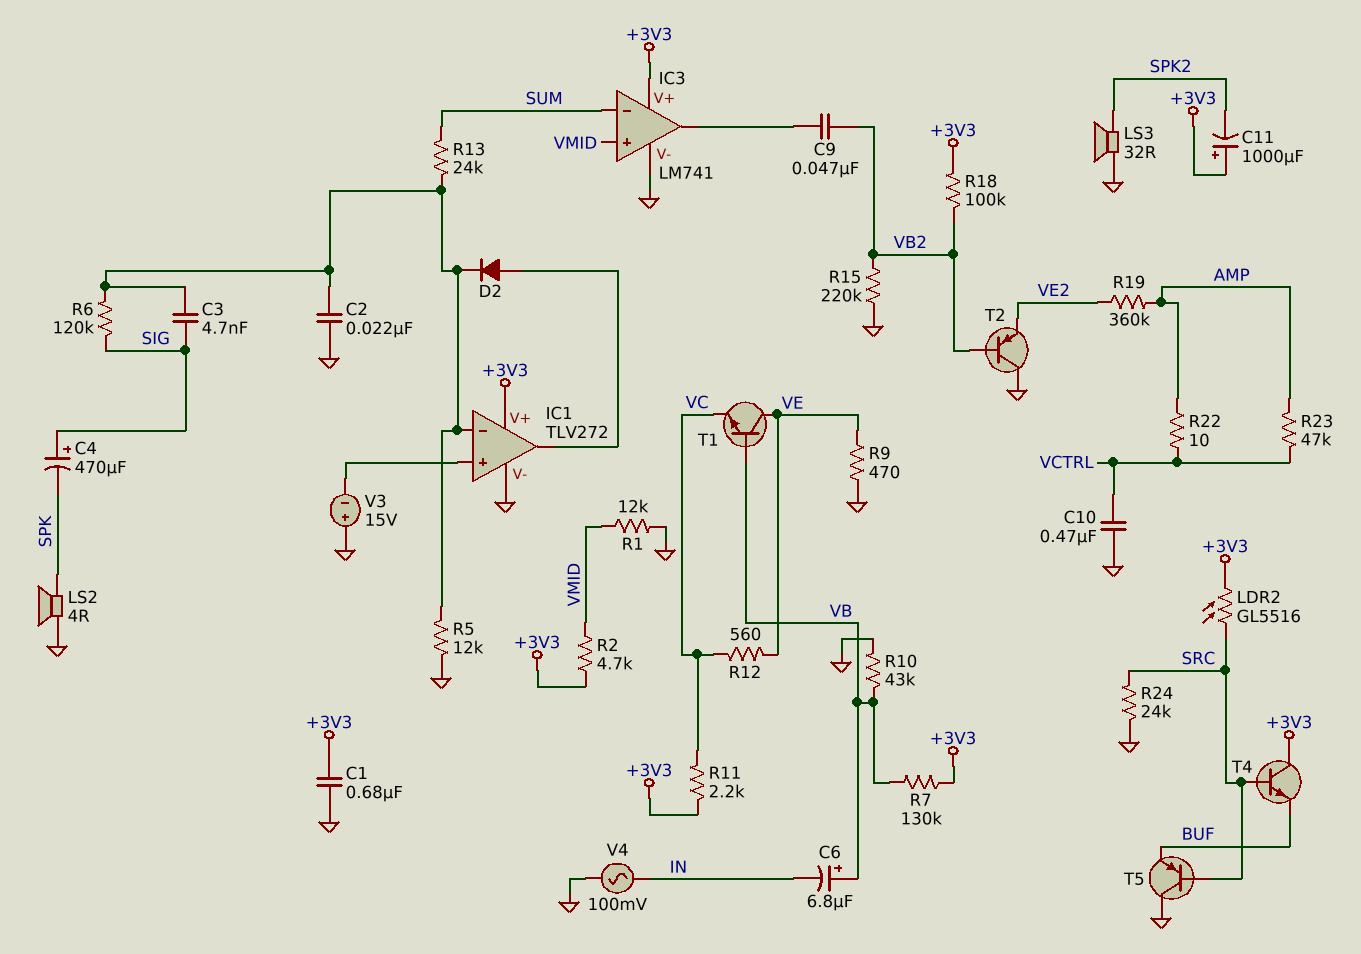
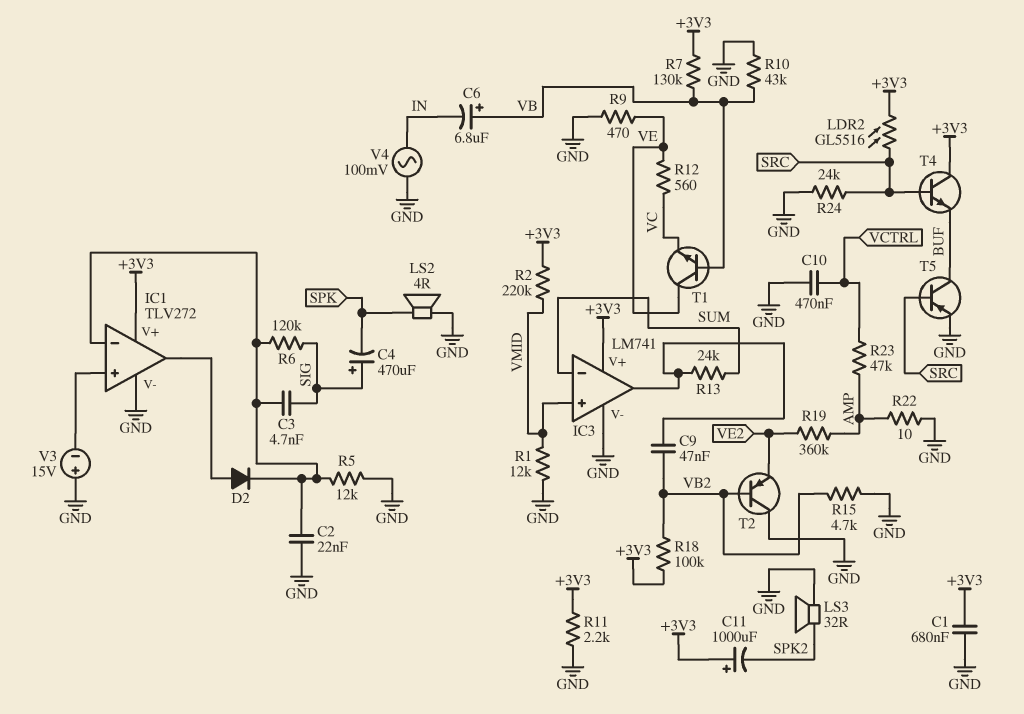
R2: 4.7k (+3V3, VMID) -> 220k (+3V3, VMID)
R11: 2.2k (+3V3, VC) -> 2.2k (+3V3, GND)
R13: 24k (IC1/in-, SUM) -> 24k (IC3/out, SUM)
R15: 220k (GND, VB2) -> 4.7k (GND, VB2)
R22: 10 (AMP, VCTRL) -> 10 (AMP, GND)
T5: PNP (B SRC, C GND, E BUF) -> PNP (B SRC, C BUF, E GND)

